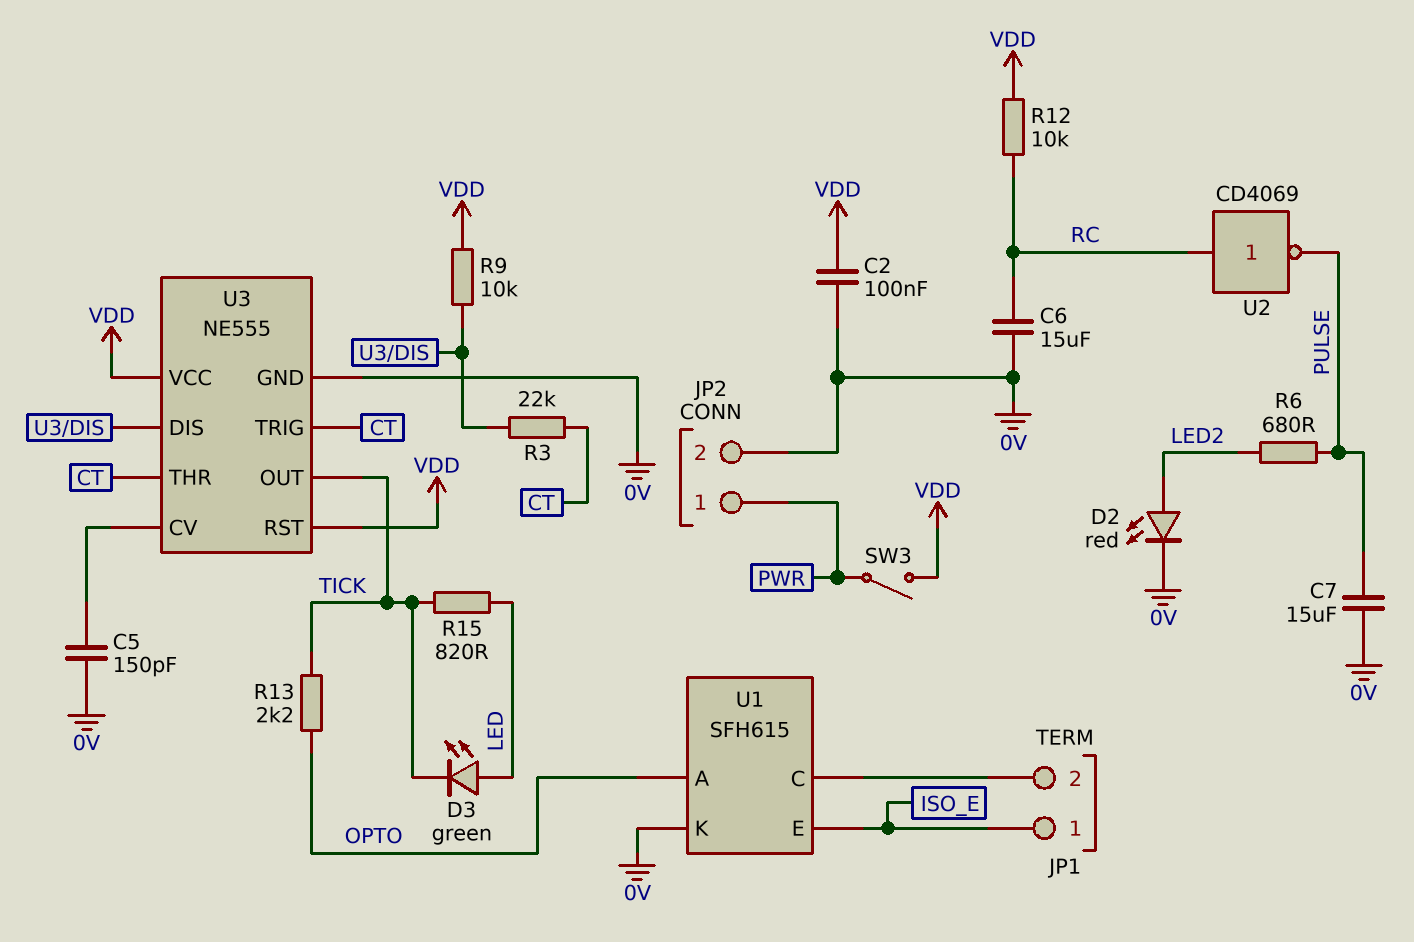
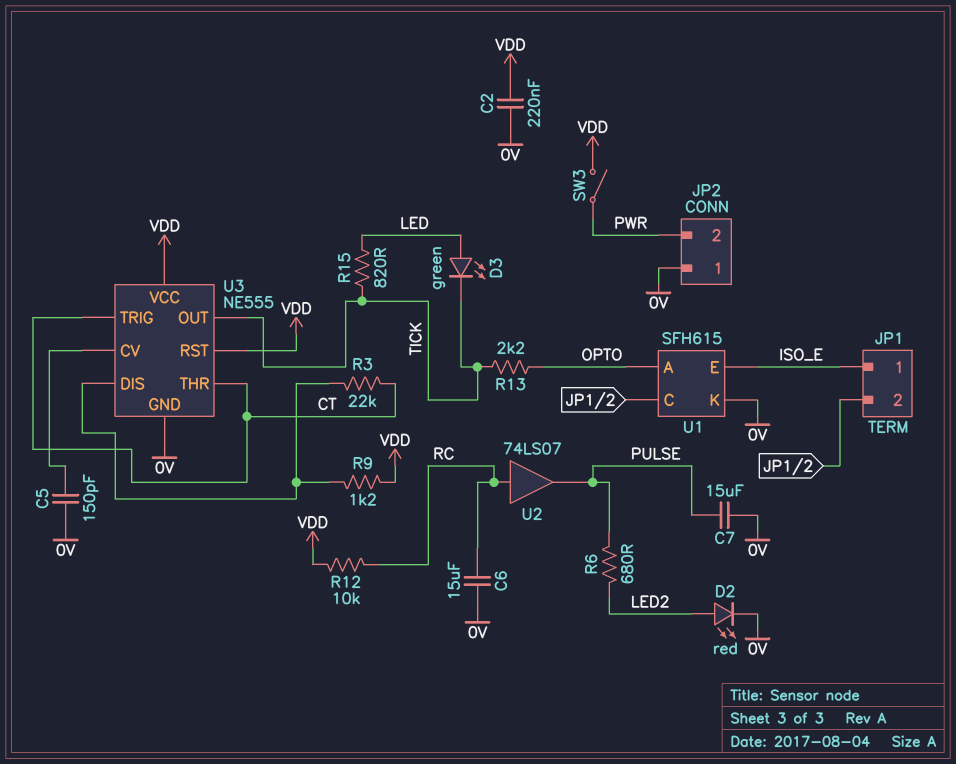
C2: 100nF (0V, VDD) -> 220nF (0V, VDD)
JP2 pin 1: PWR -> 0V
JP2 pin 2: 0V -> PWR
R9: 10k (U3/DIS, VDD) -> 1.2k (U3/DIS, VDD)
U2: NOT CD4069 (in RC, out PULSE) -> buffer 74LS07 (in RC, out PULSE)

